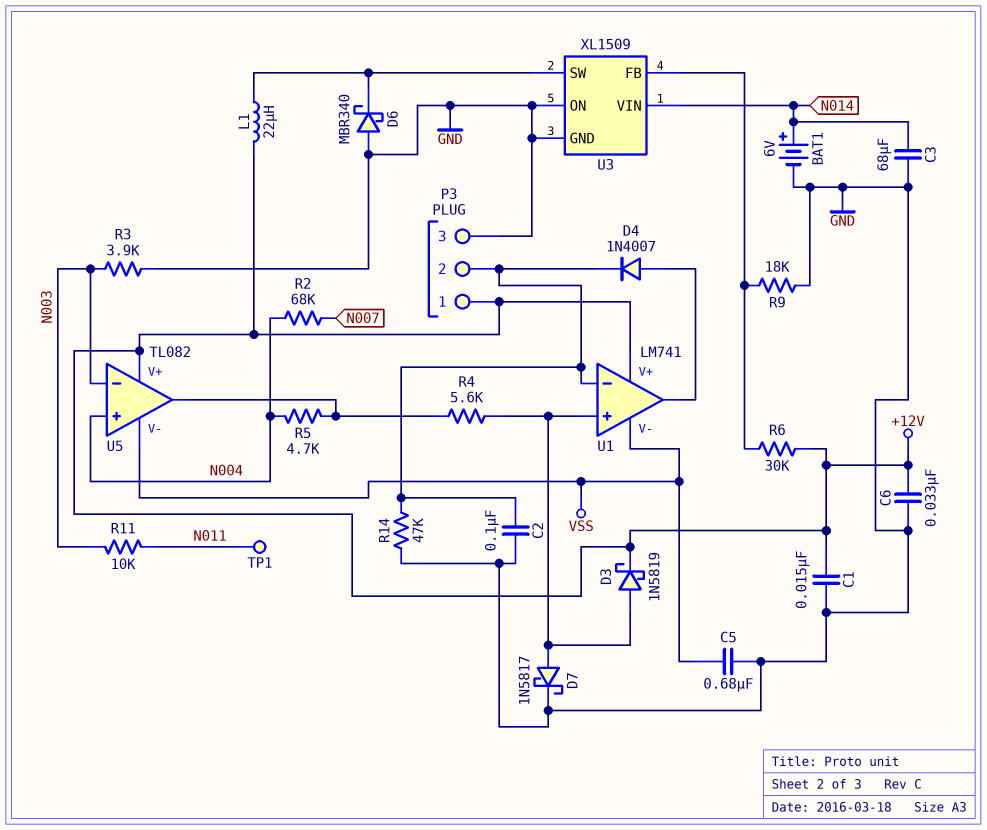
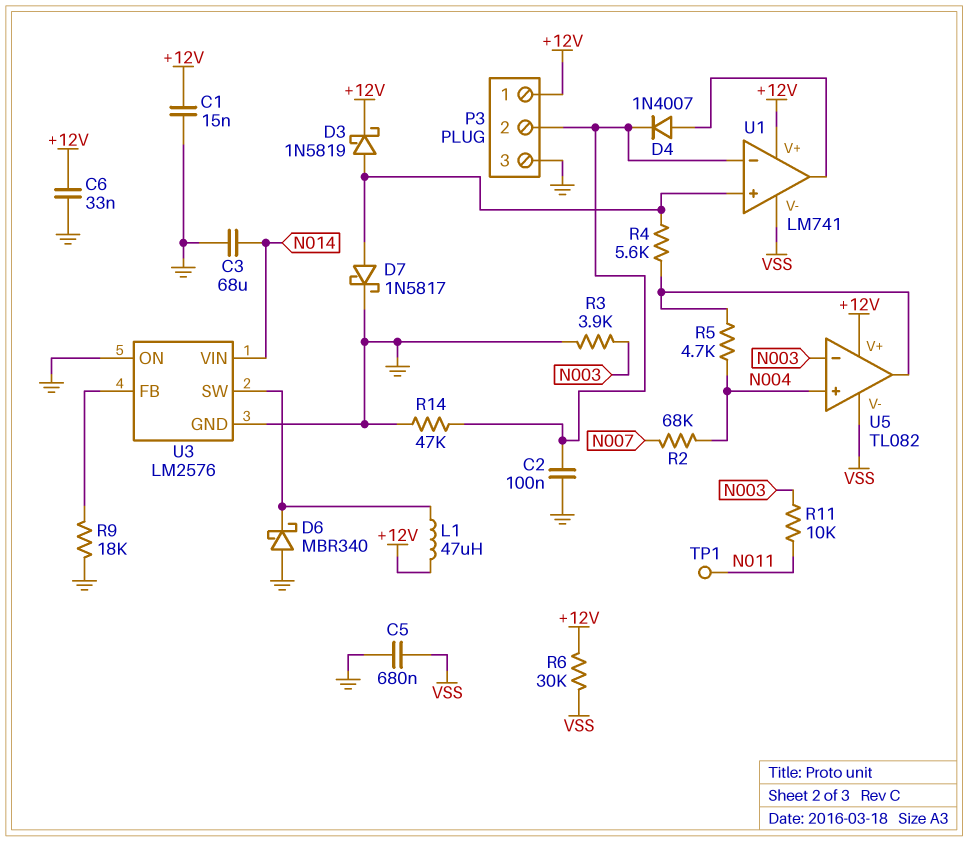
BAT1: 6V (plus N014, minus GND) -> none
L1: 22uH (+12V, U3/SW) -> 47uH (+12V, U3/SW)
R6: 30k (+12V, U3/FB) -> 30k (+12V, VSS)
U3: XL1509 -> LM2576

